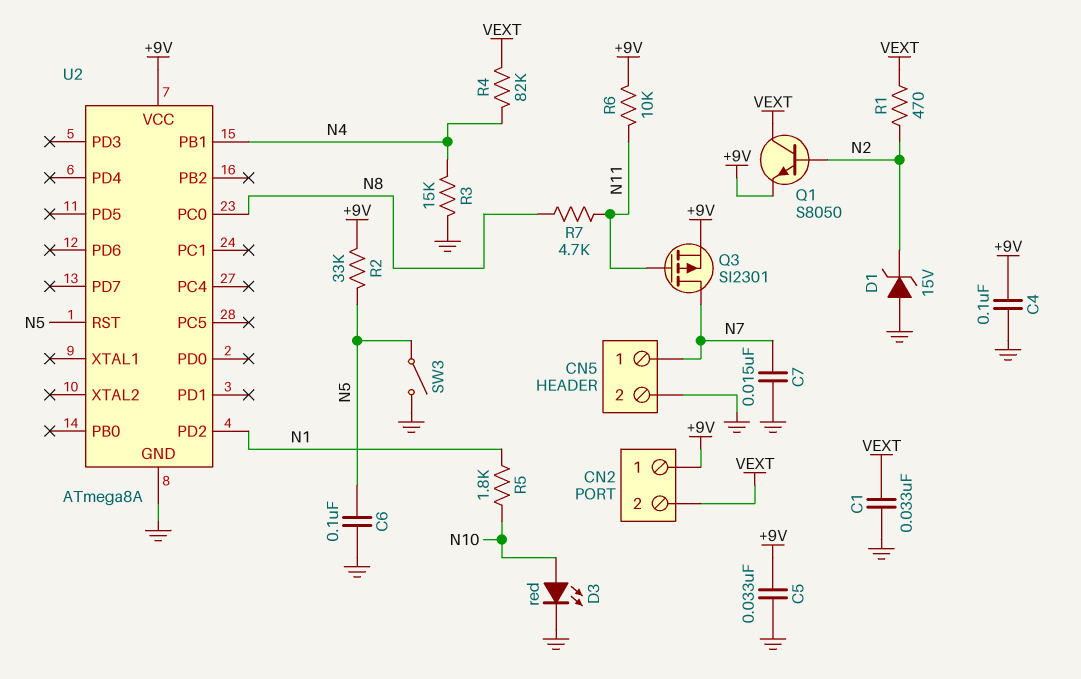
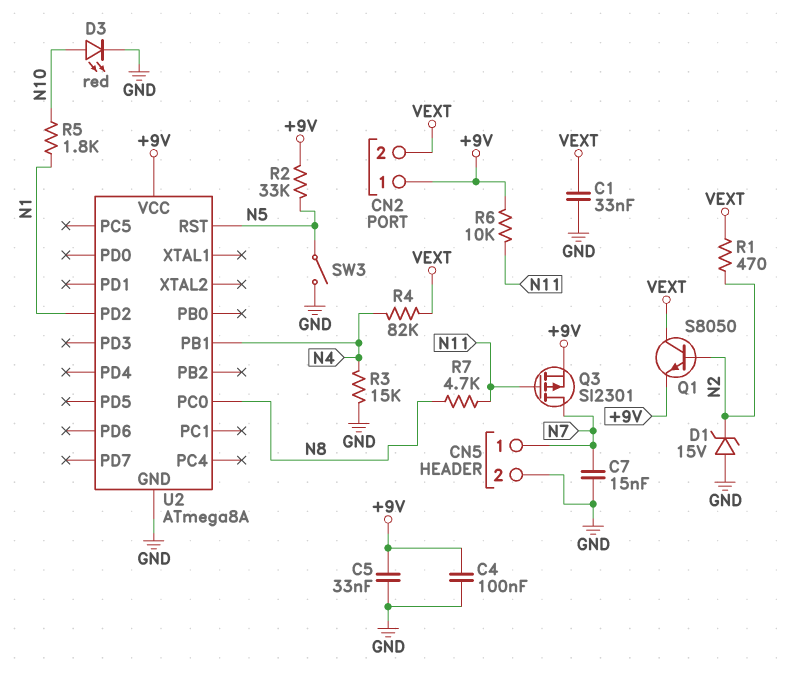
C6: 100nF (GND, N5) -> none

